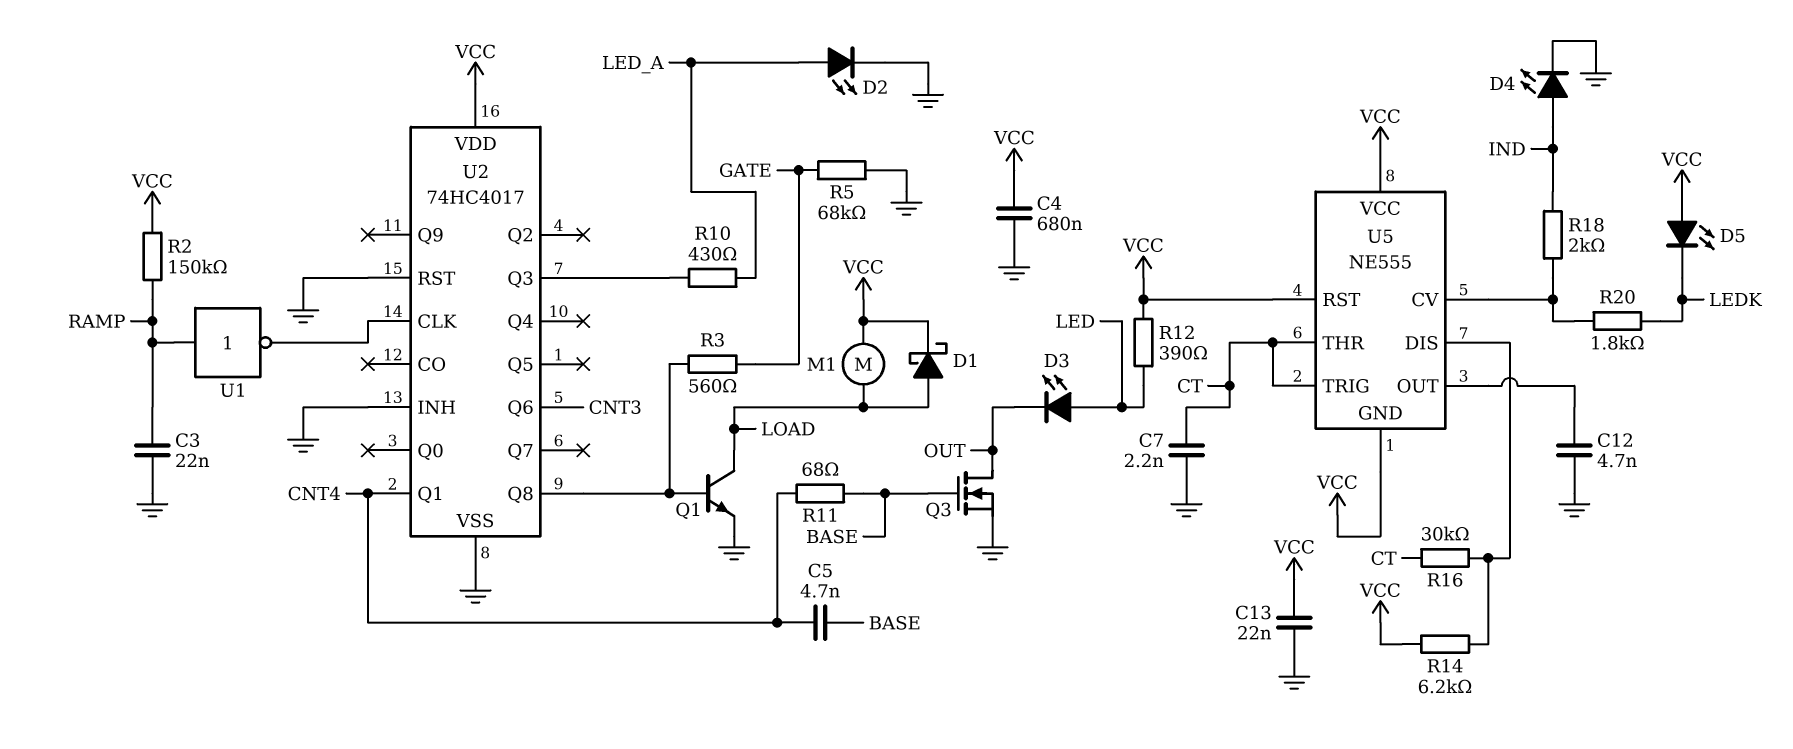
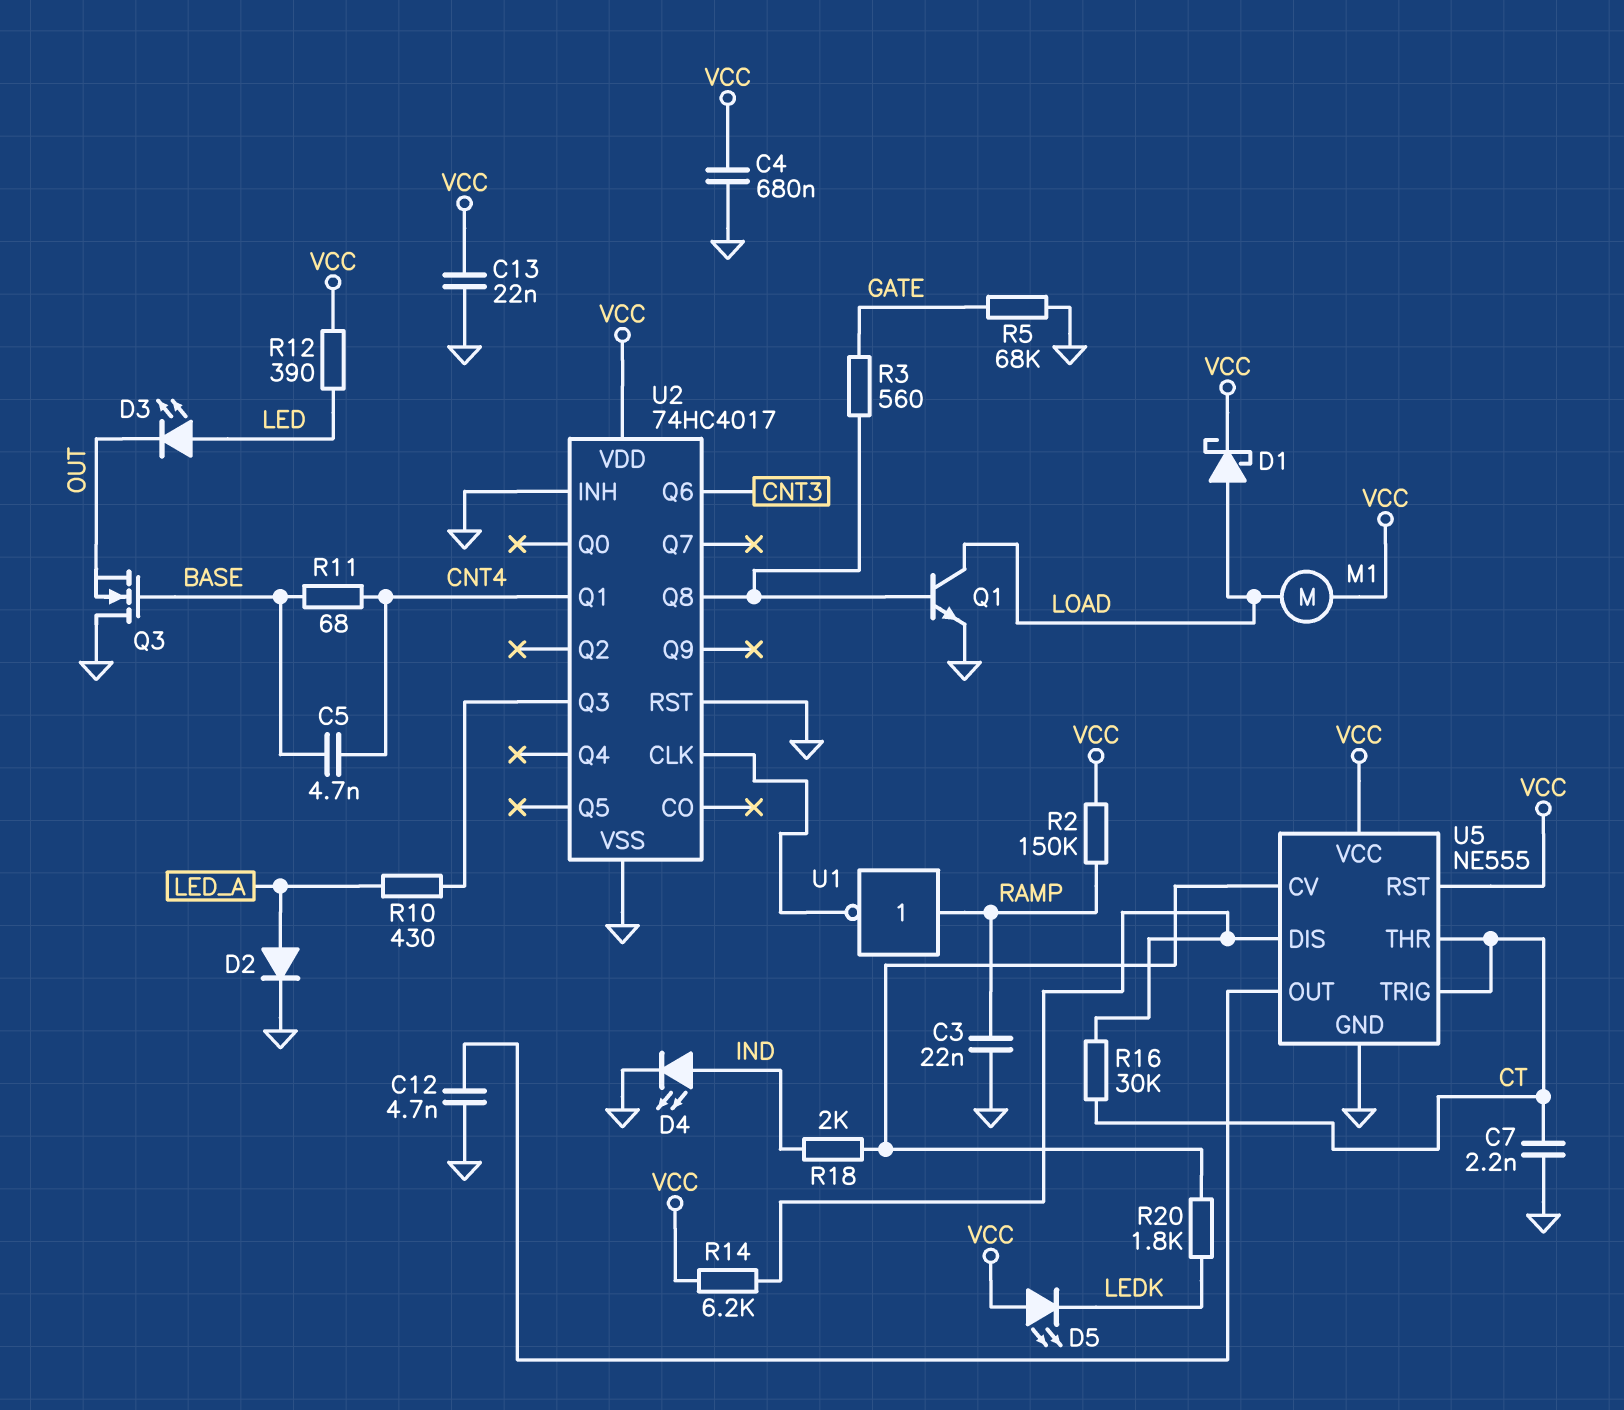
D2: LED (A LED_A, K GND) -> diode (A LED_A, K GND)
Q3: NMOS (G BASE, D OUT, S GND) -> NMOS (G BASE, D GND, S OUT)
U5 pin GND: VCC -> GND

